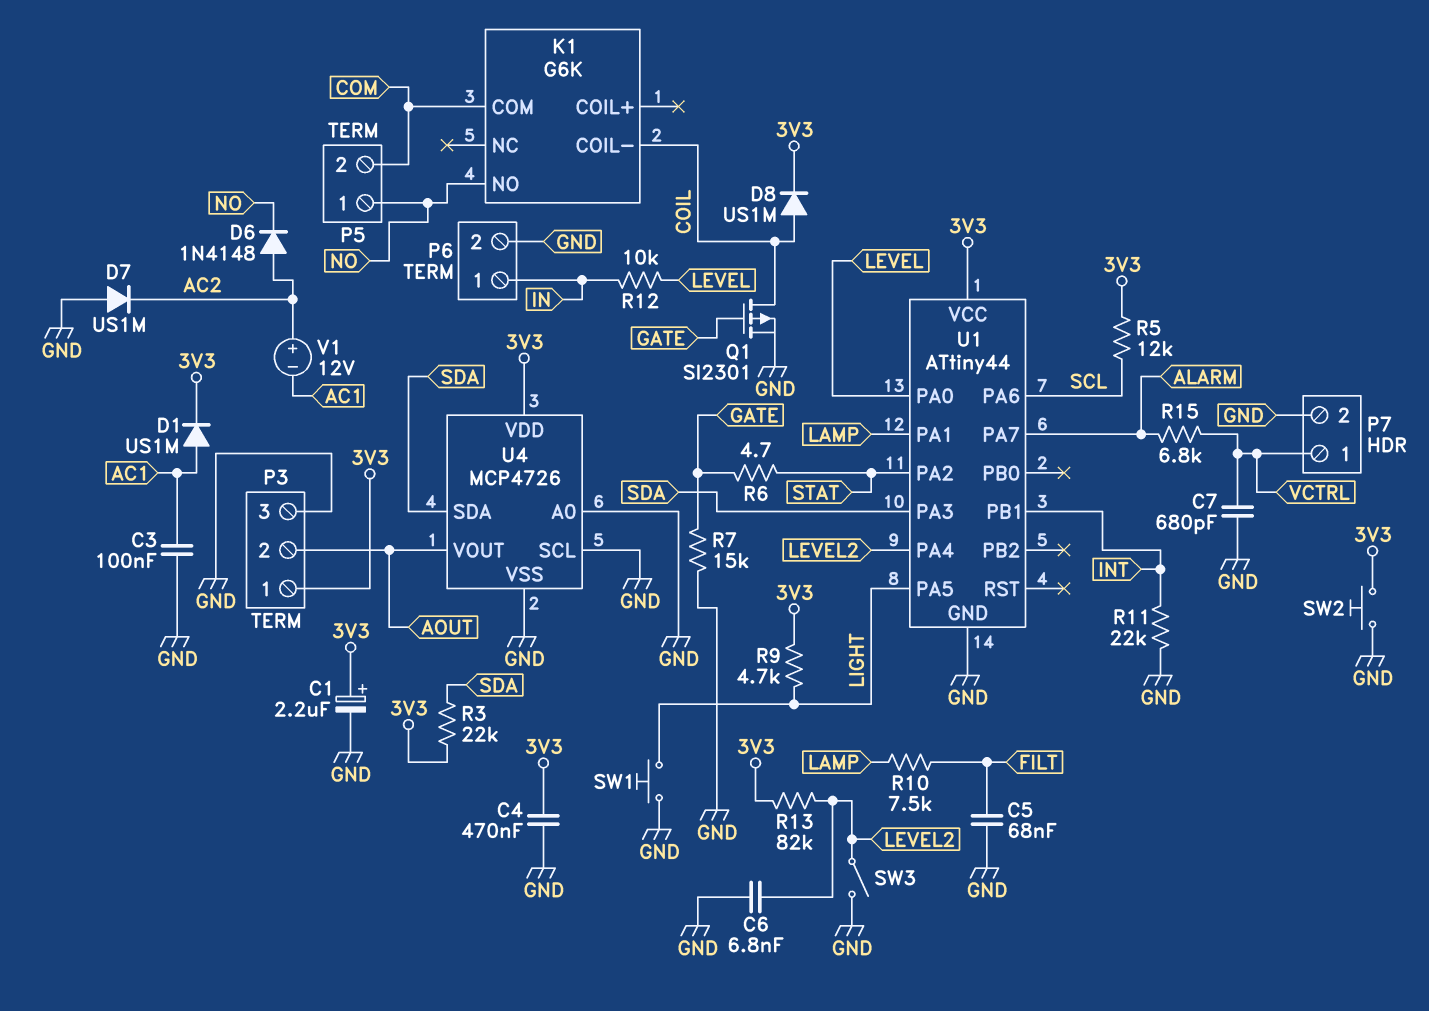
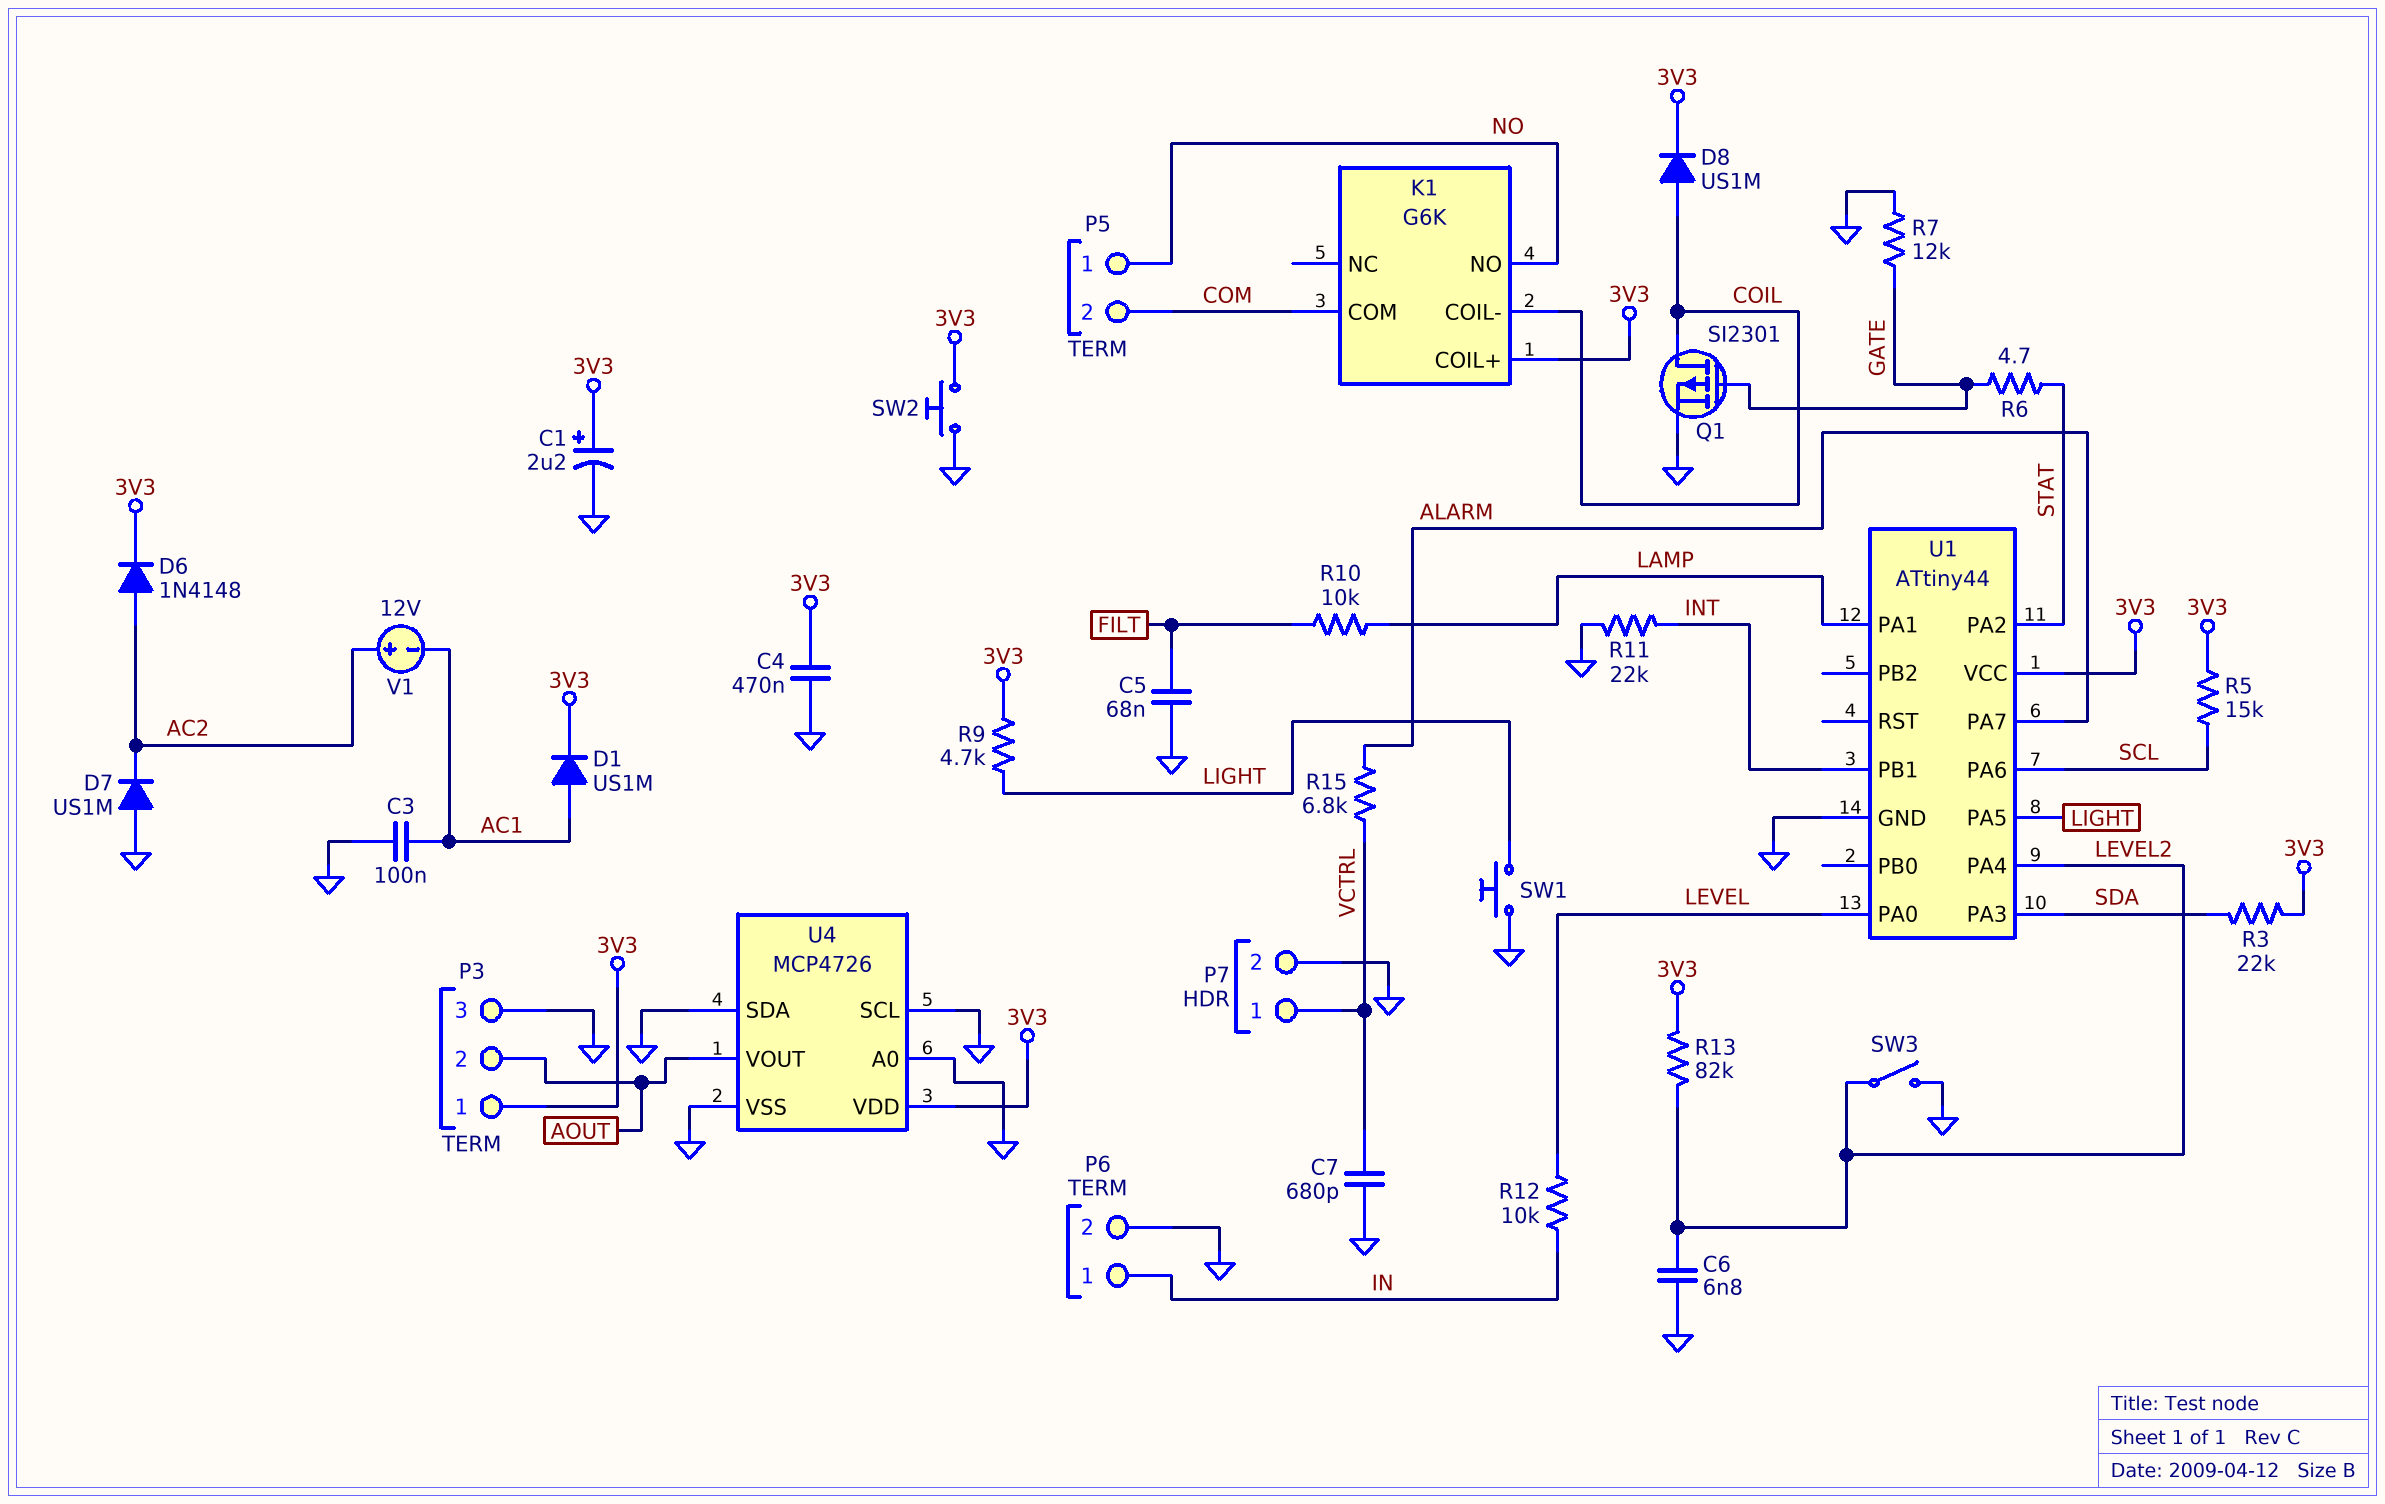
D6: diode 1N4148 (A AC2, K NO) -> diode 1N4148 (A AC2, K 3V3)
K1 pin COIL+: none -> 3V3
R5: 12k (3V3, SCL) -> 15k (3V3, SCL)
R7: 15k (GATE, GND) -> 12k (GATE, GND)
R10: 7.5k (FILT, LAMP) -> 10k (FILT, LAMP)
U4 pin SDA: SDA -> GND

